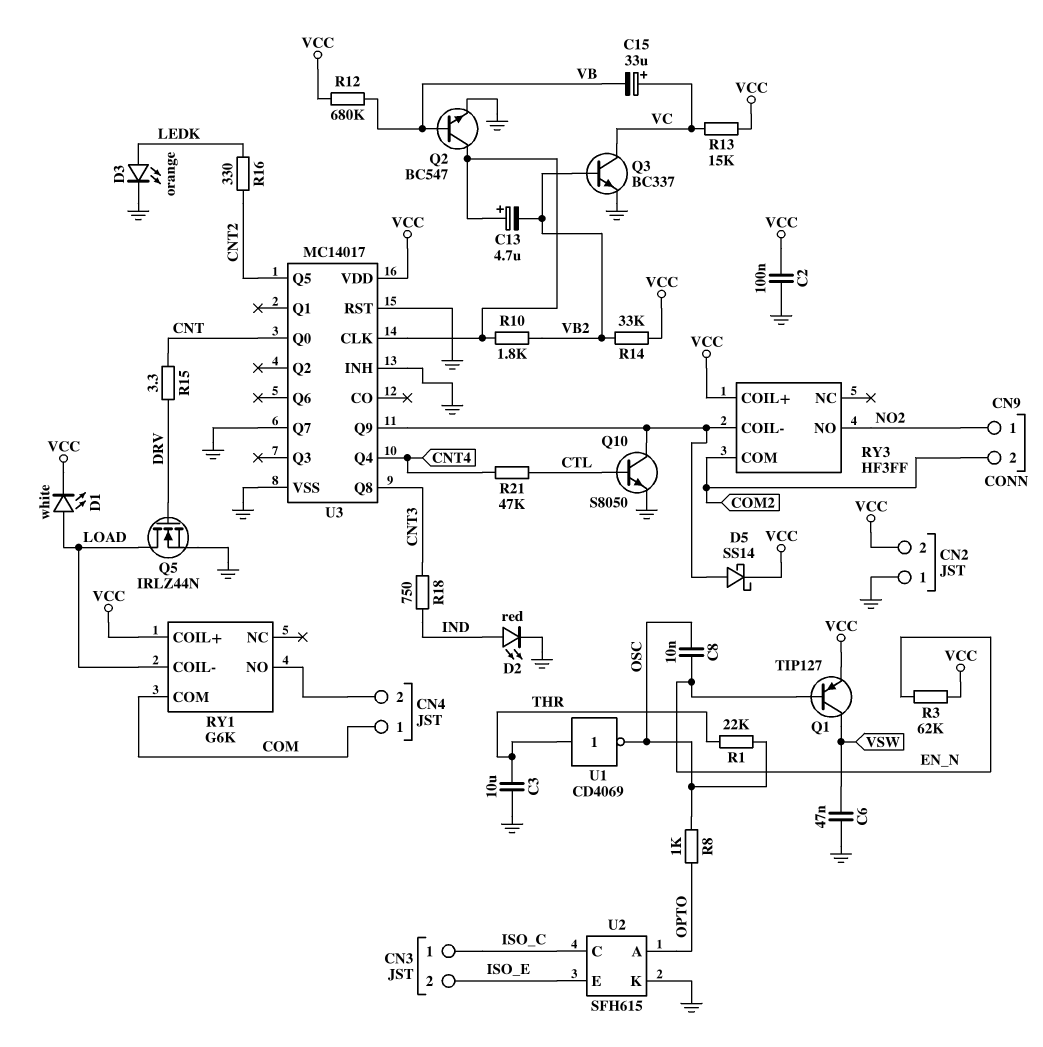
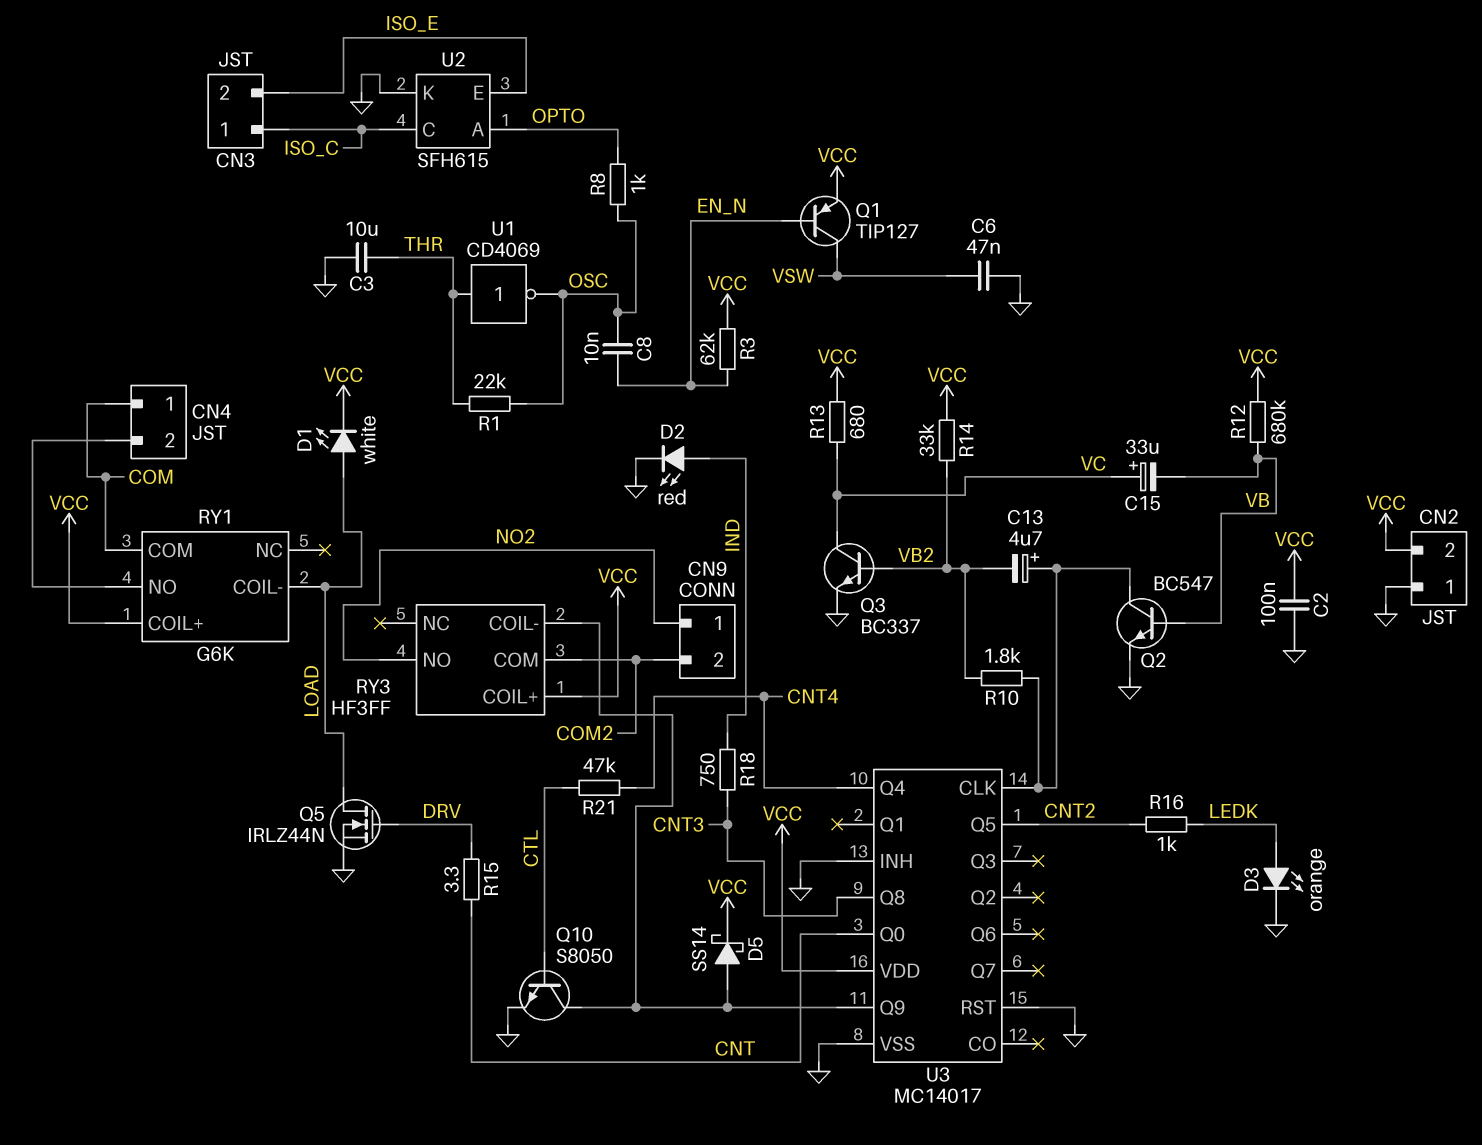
R13: 15k (VC, VCC) -> 680 (VC, VCC)
R16: 330 (CNT2, LEDK) -> 1k (CNT2, LEDK)
U3 pin Q7: GND -> none

